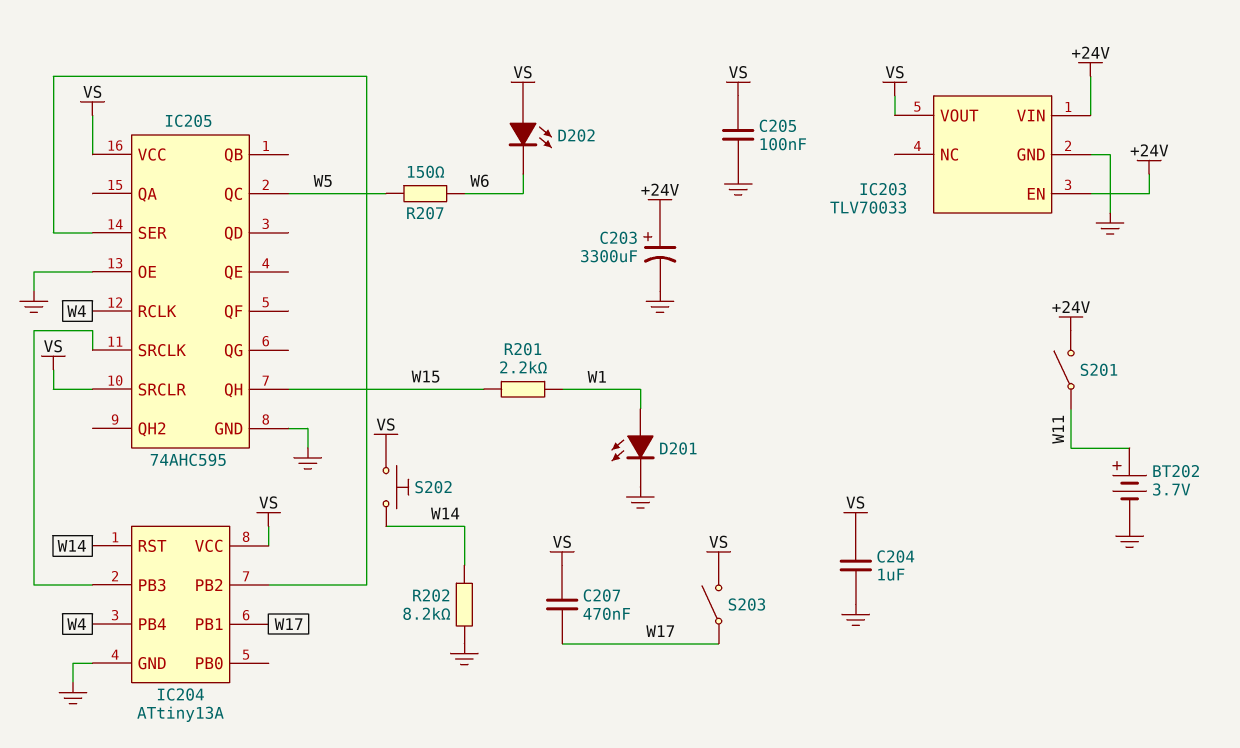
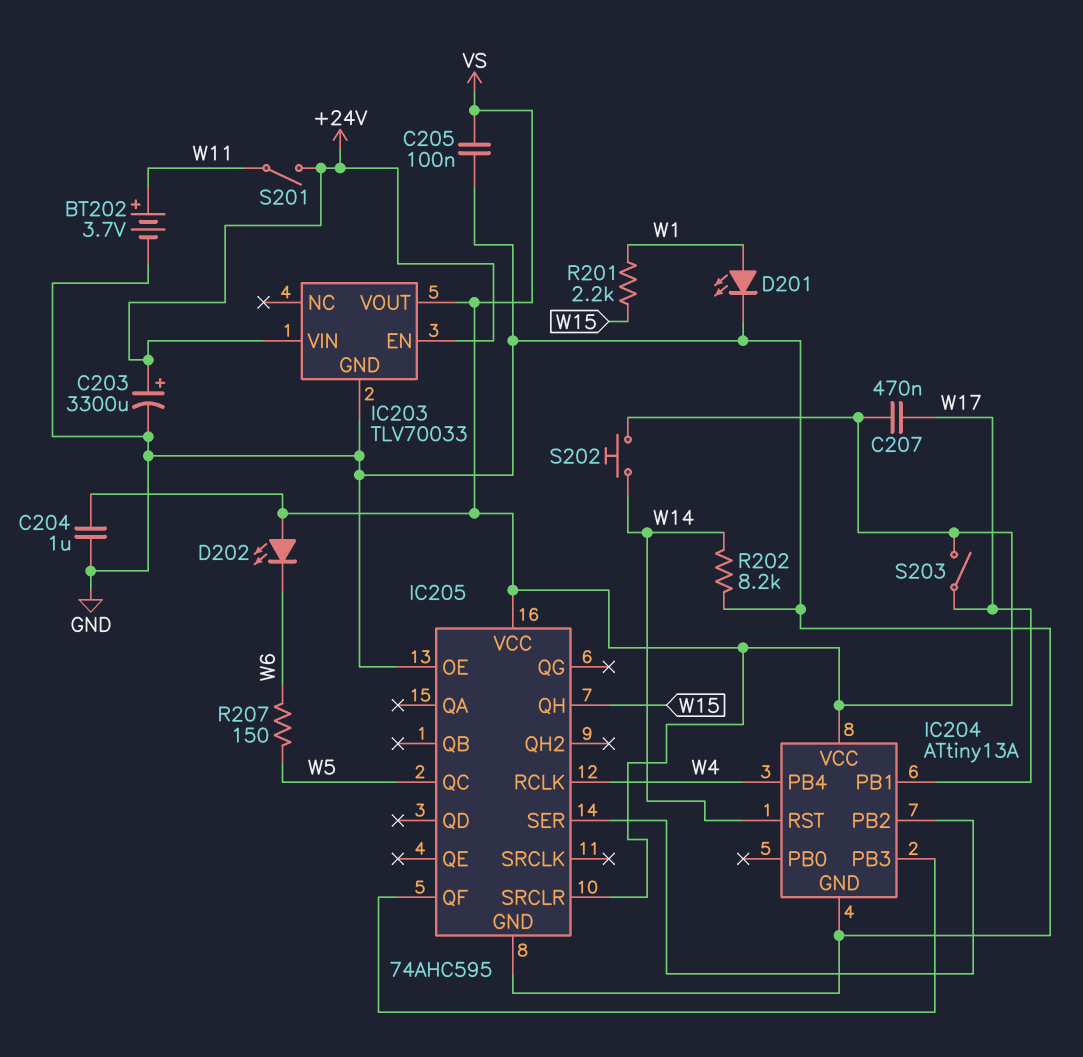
IC205 pin QF: none -> IC204/PB3
IC205 pin SRCLK: IC204/PB3 -> none

